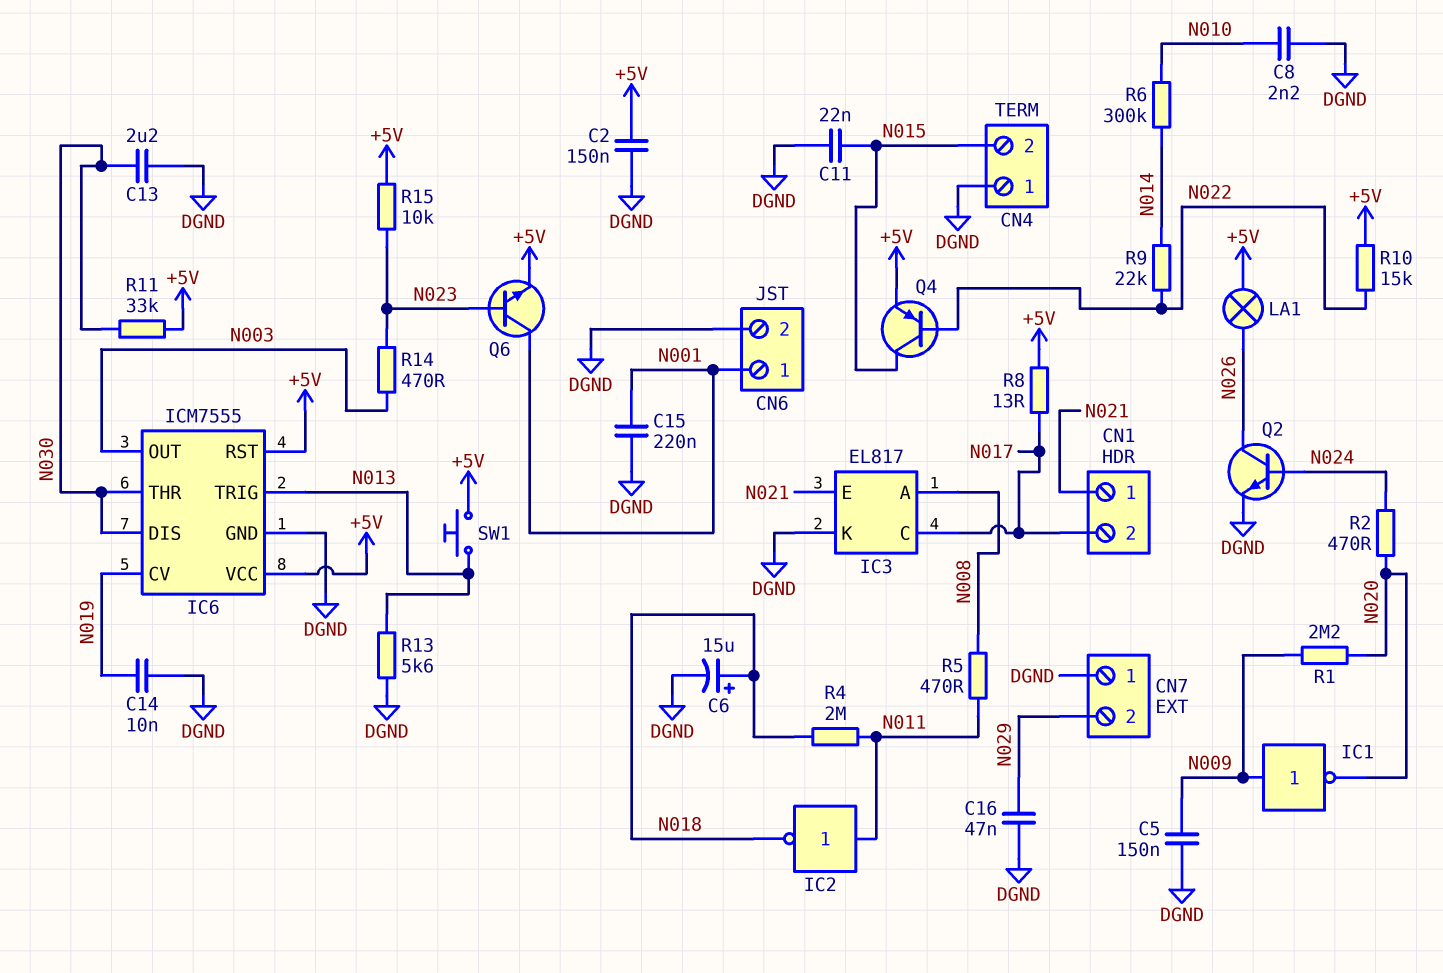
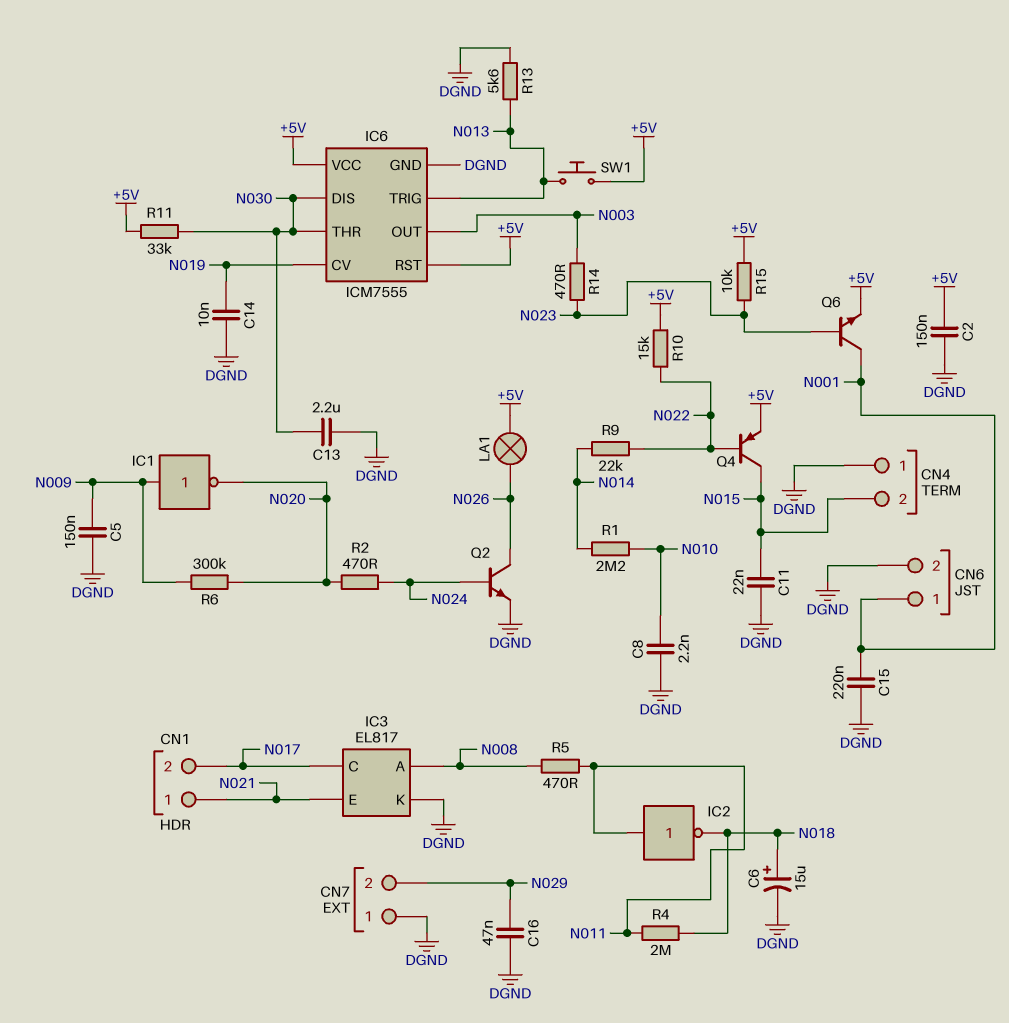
R1: 2.2M (N009, N020) -> 2.2M (N010, N014)
R6: 300k (N010, N014) -> 300k (N009, N020)
R8: 13 (+5V, N017) -> none

